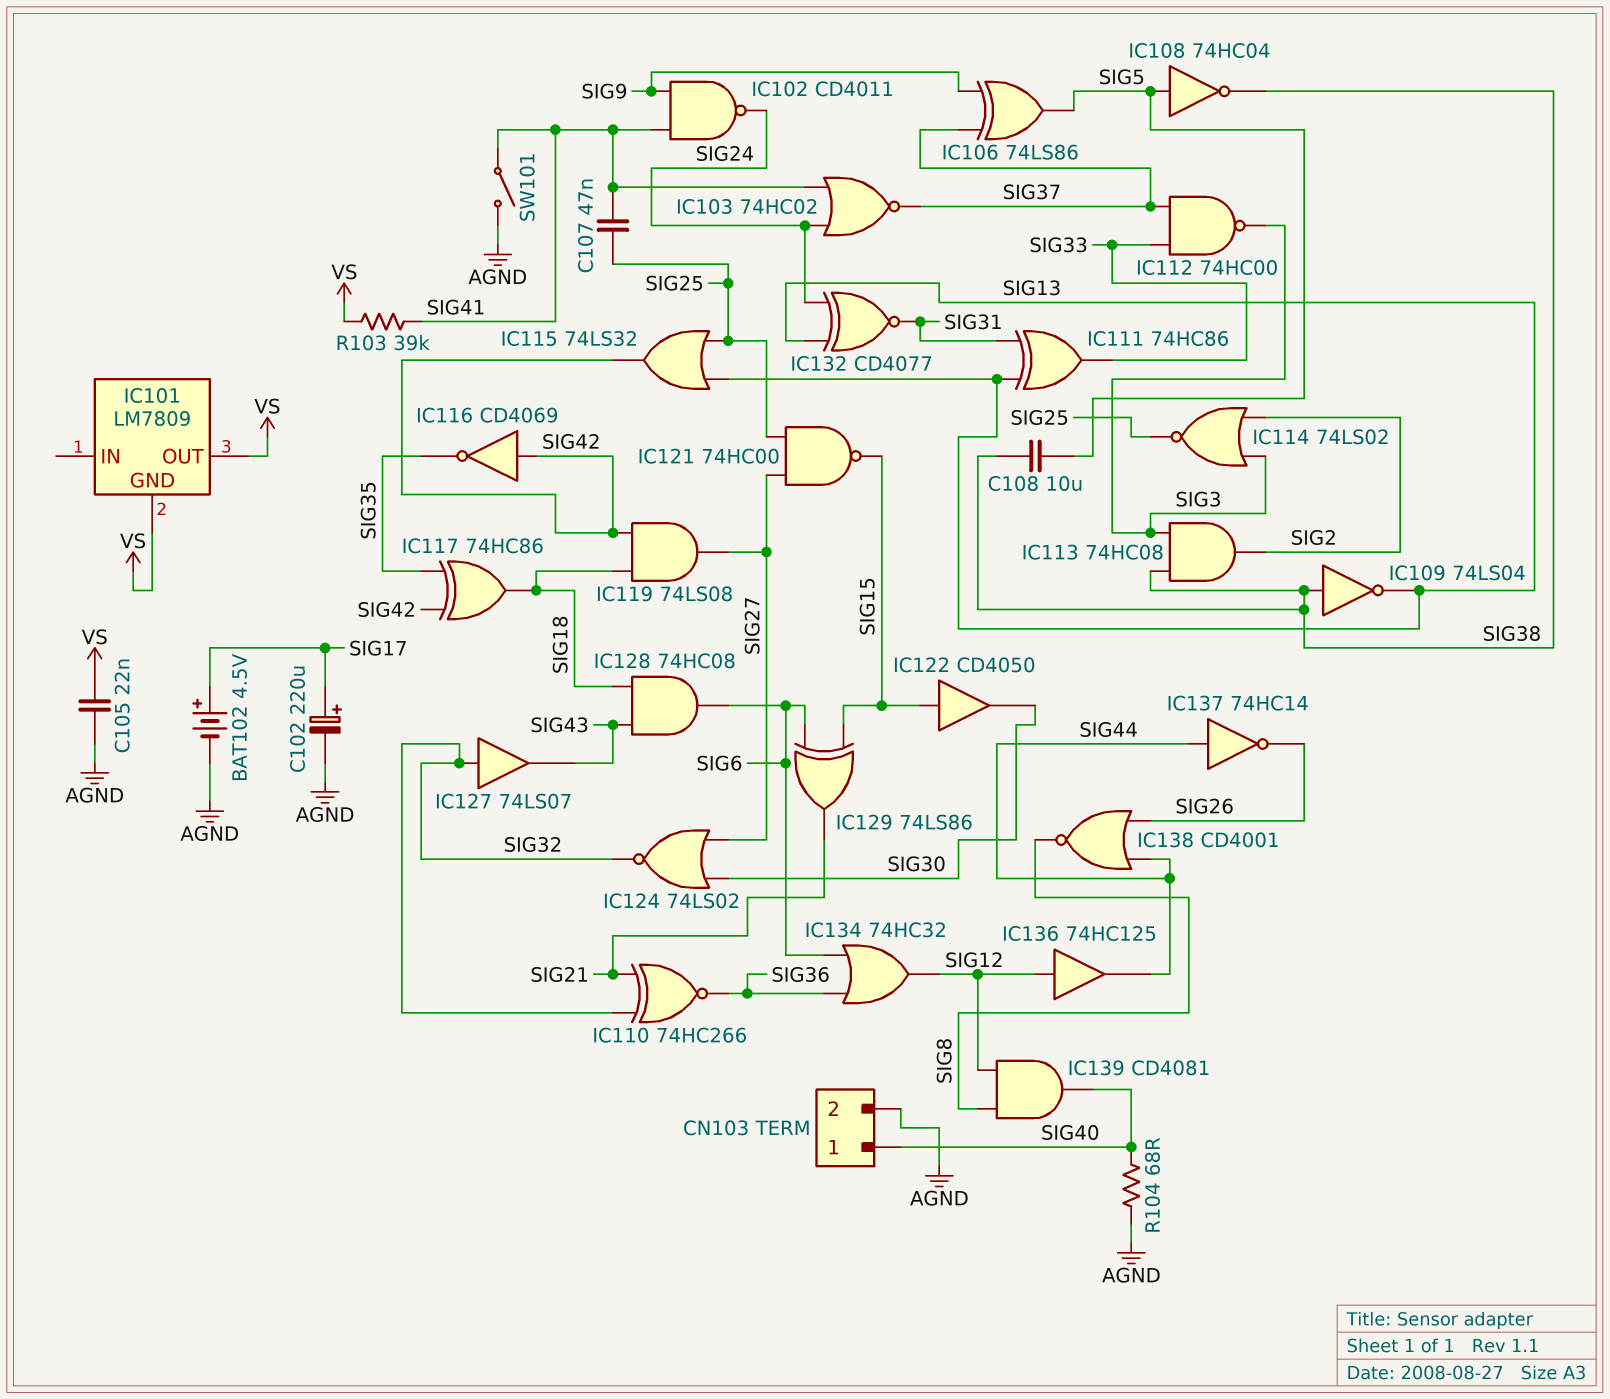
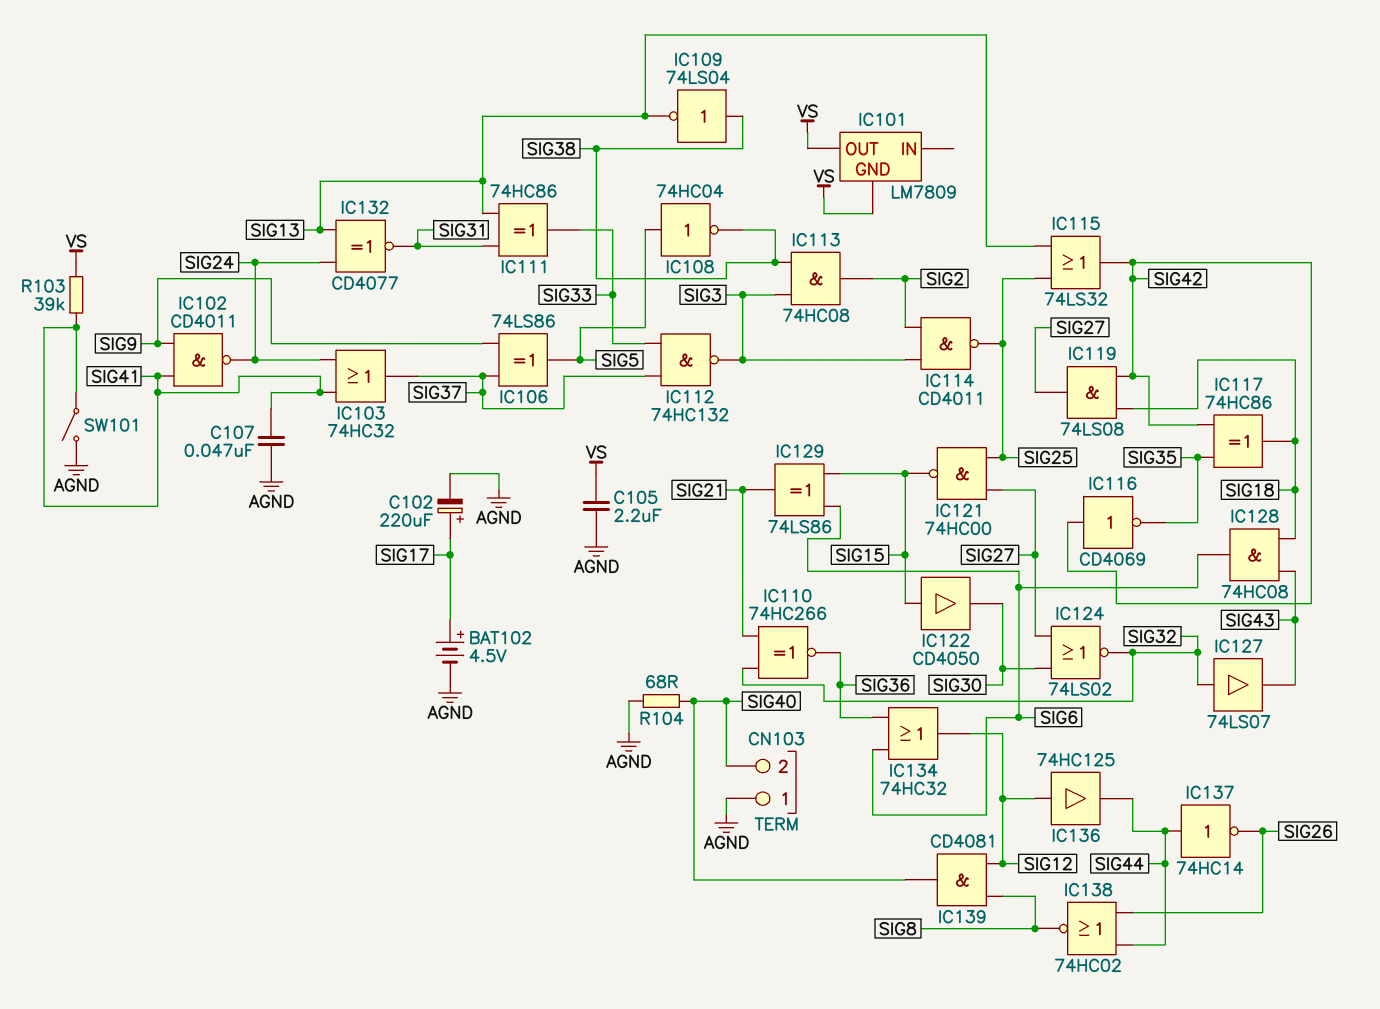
C105: 22nF (AGND, VS) -> 2.2uF (AGND, VS)
C107: 47nF (SIG25, SIG41) -> 47nF (AGND, SIG41)
C108: 10uF (SIG5, SIG38) -> none
CN103 pin 1: SIG40 -> AGND
CN103 pin 2: AGND -> SIG40
IC103: NOR 74HC02 (in SIG24, in SIG41, out SIG37) -> OR 74HC32 (in SIG24, in SIG41, out SIG37)
IC112: NAND 74HC00 (in SIG33, in SIG37, out SIG3) -> NAND 74HC132 (in SIG33, in SIG37, out SIG3)
IC114: NOR 74LS02 (in SIG2, in SIG3, out SIG25) -> NAND CD4011 (in SIG2, in SIG3, out SIG25)
IC138: NOR CD4001 (in SIG26, in SIG44, out SIG8) -> NOR 74HC02 (in SIG26, in SIG44, out SIG8)

